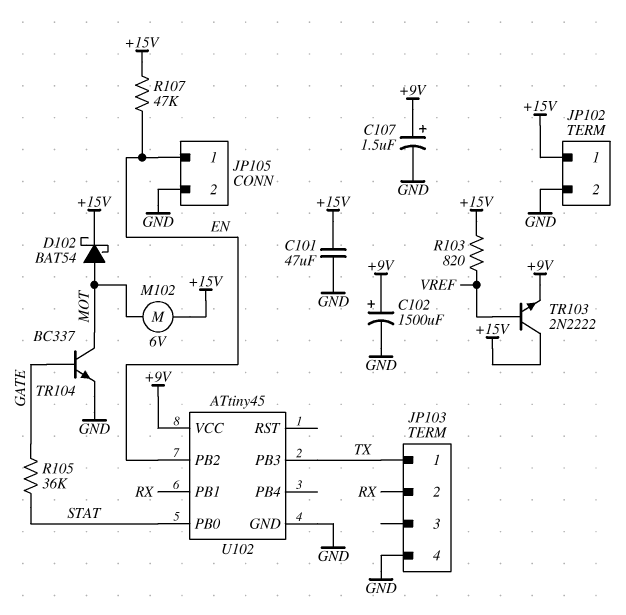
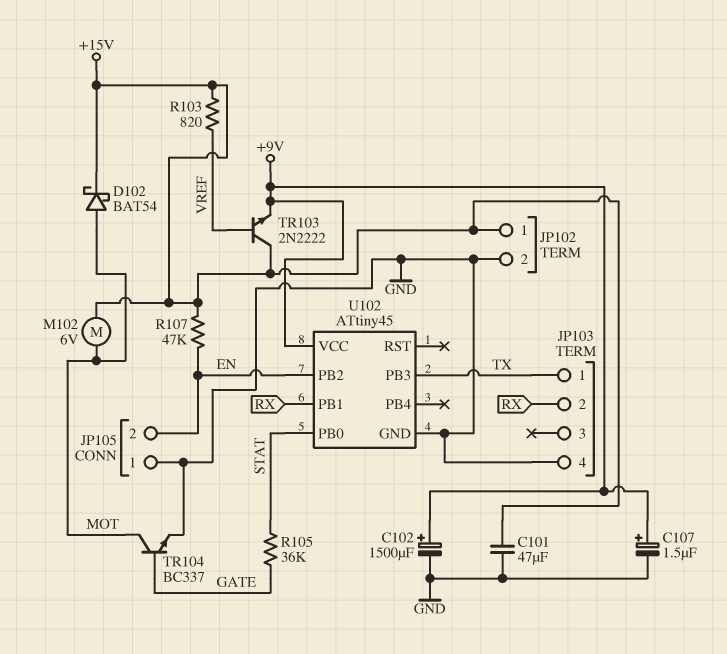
JP105 pin 1: EN -> GND
JP105 pin 2: GND -> EN

